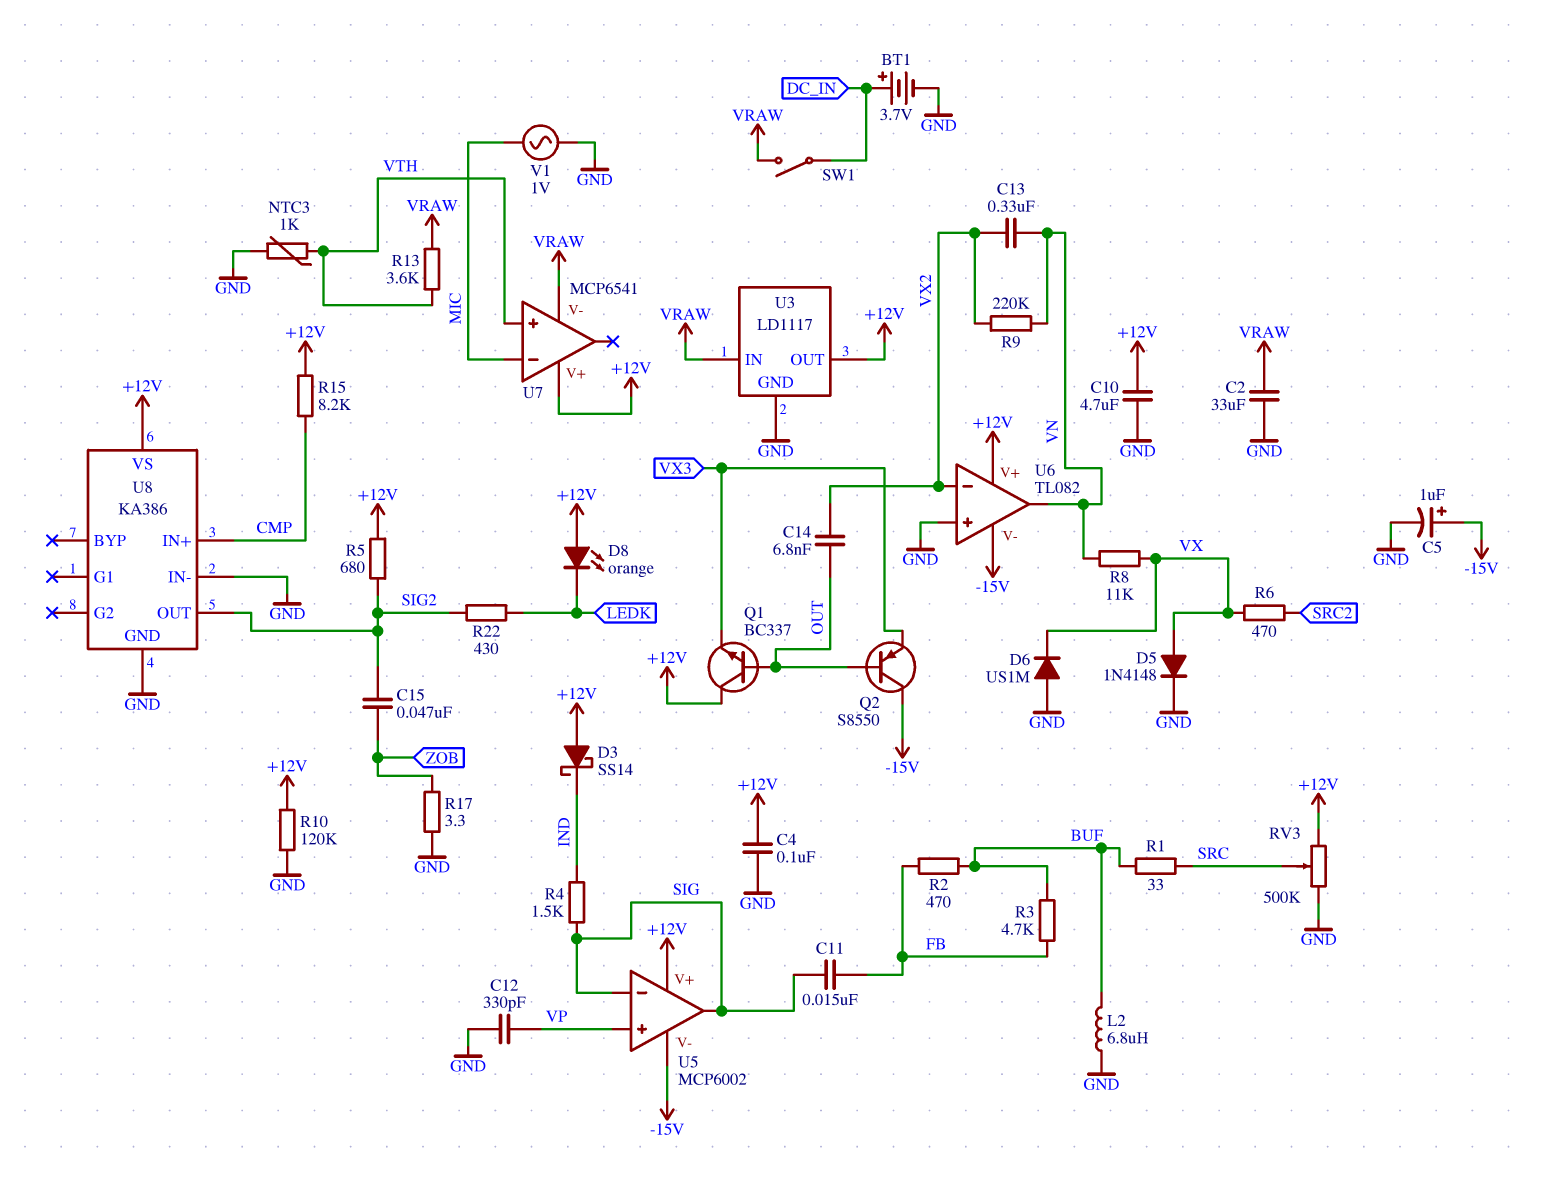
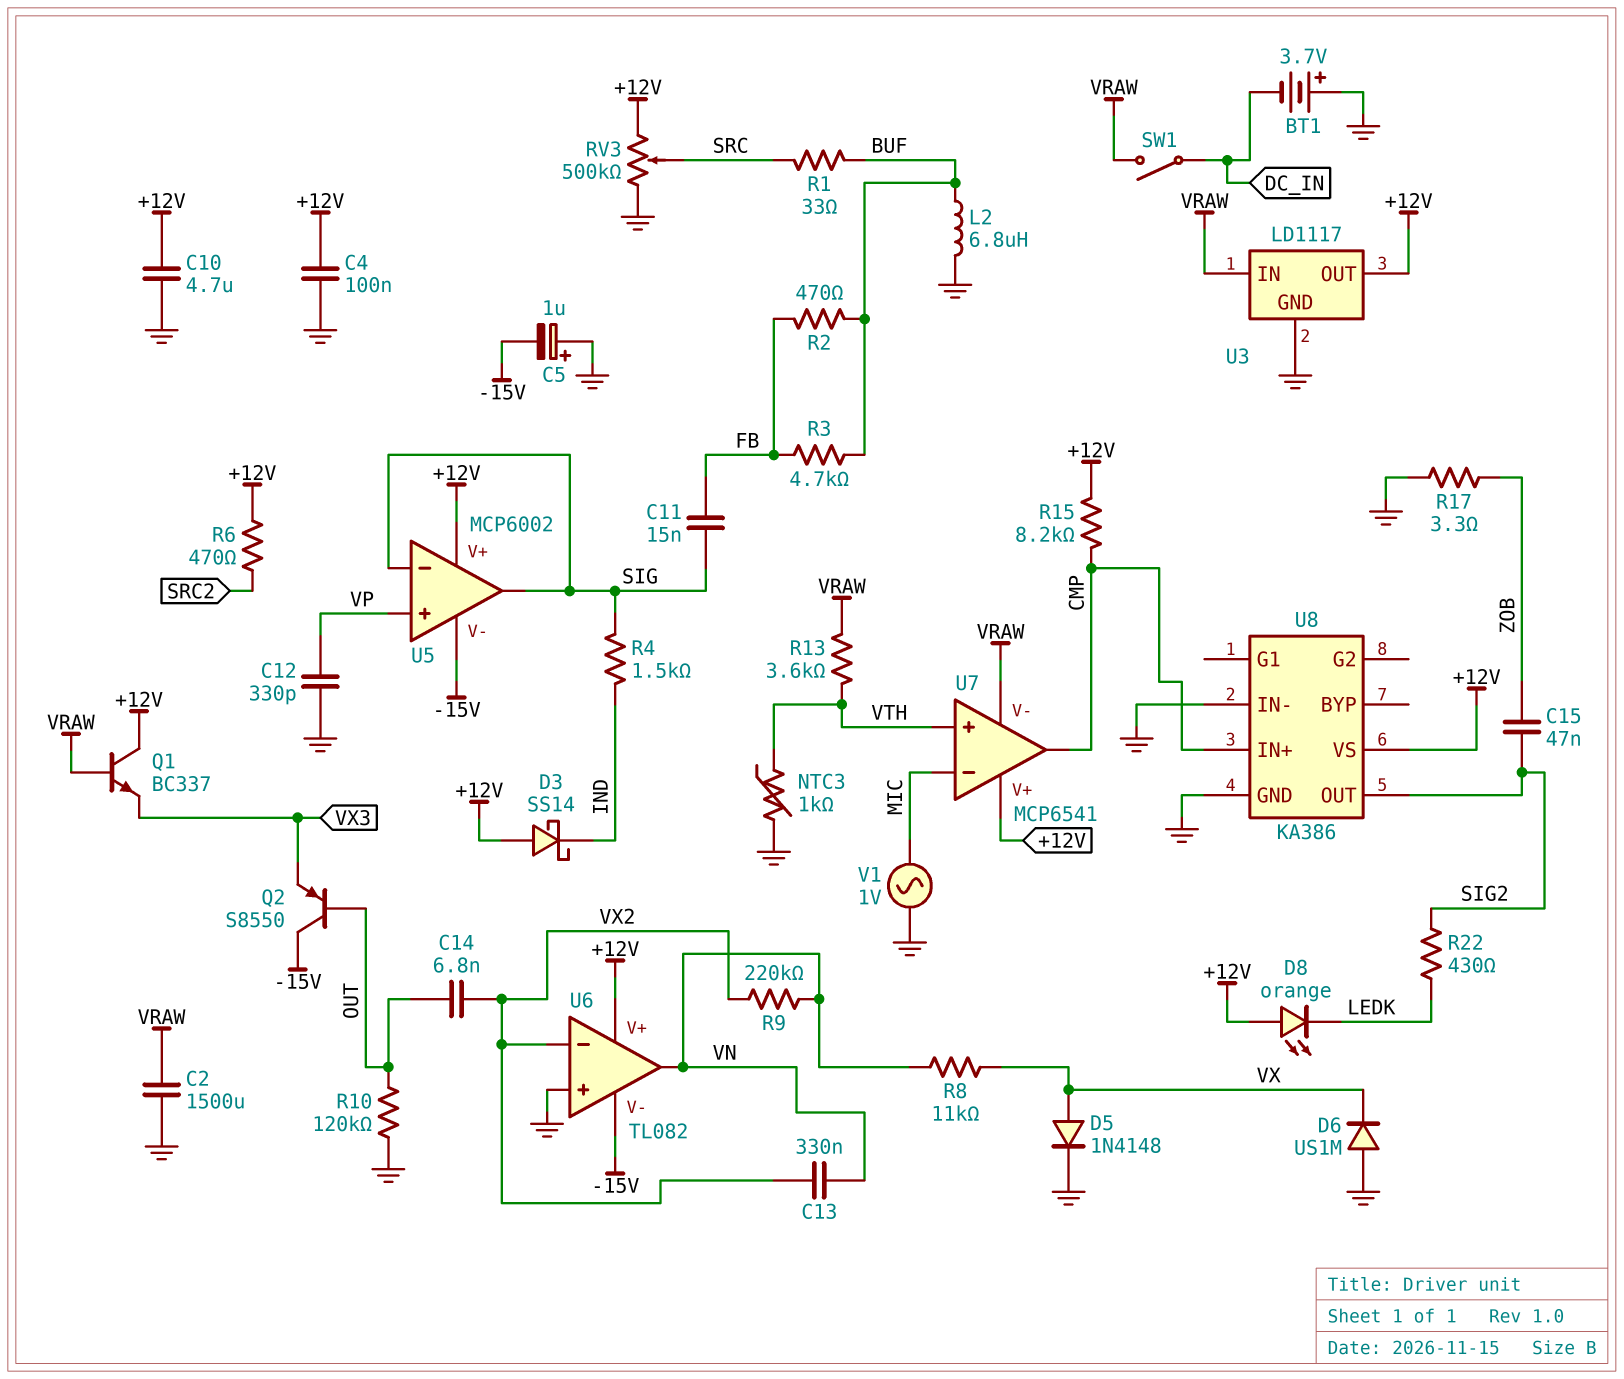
BT1: 3.7V (plus DC_IN, minus GND) -> 3.7V (plus GND, minus DC_IN)
C2: 33uF (GND, VRAW) -> 1500uF (GND, VRAW)
C5: 1uF (plus -15V, minus GND) -> 1uF (plus GND, minus -15V)
Q1: NPN BC337 (B OUT, C +12V, E VX3) -> NPN BC337 (B VRAW, C +12V, E VX3)
R5: 680 (+12V, SIG2) -> none
R6: 470 (SRC2, VX) -> 470 (+12V, SRC2)
R10: 120k (+12V, GND) -> 120k (GND, OUT)
U7 pin out: none -> CMP

